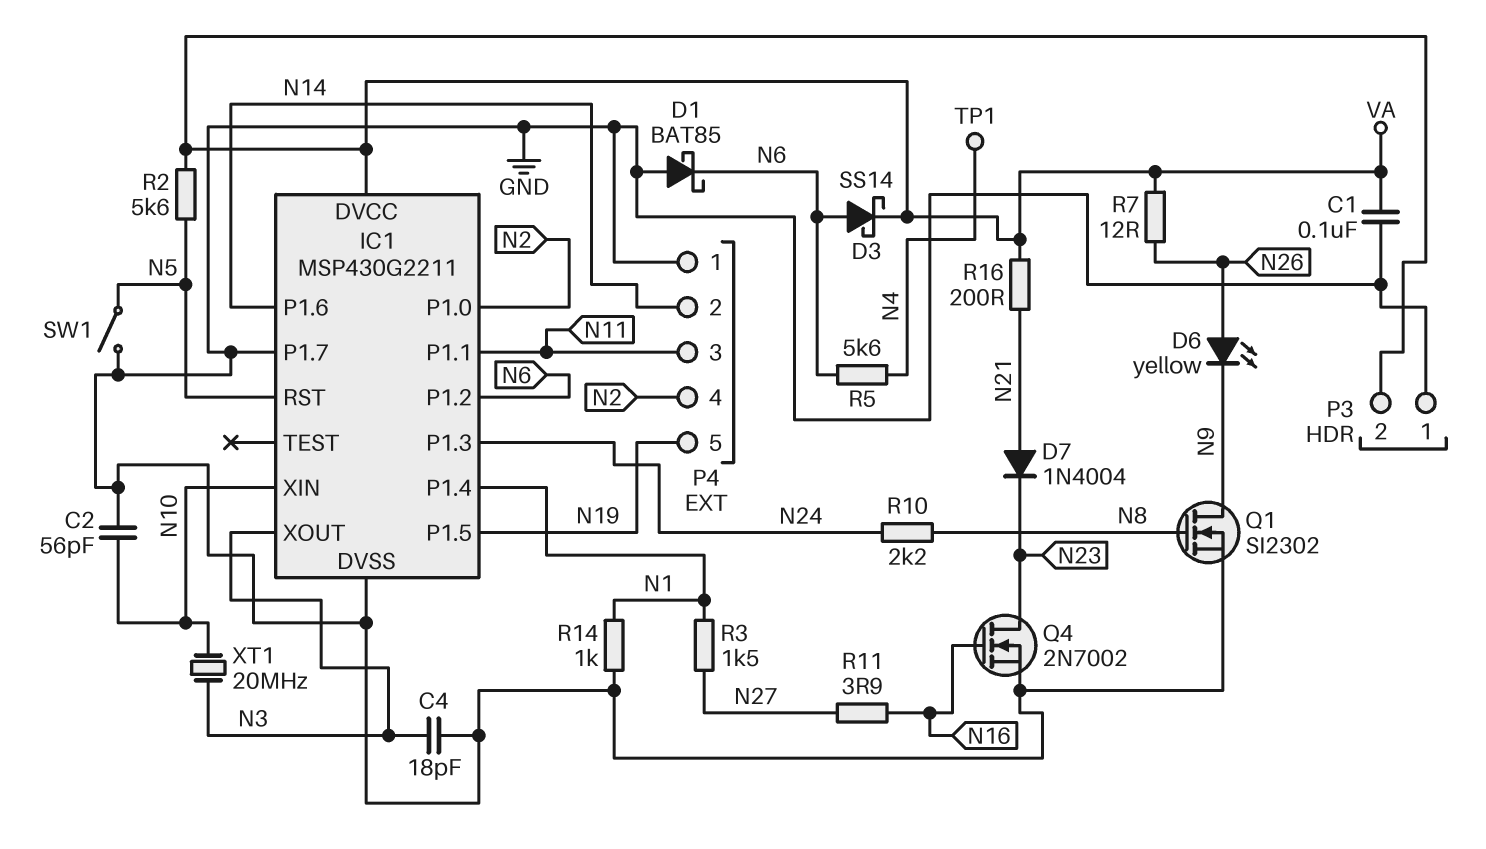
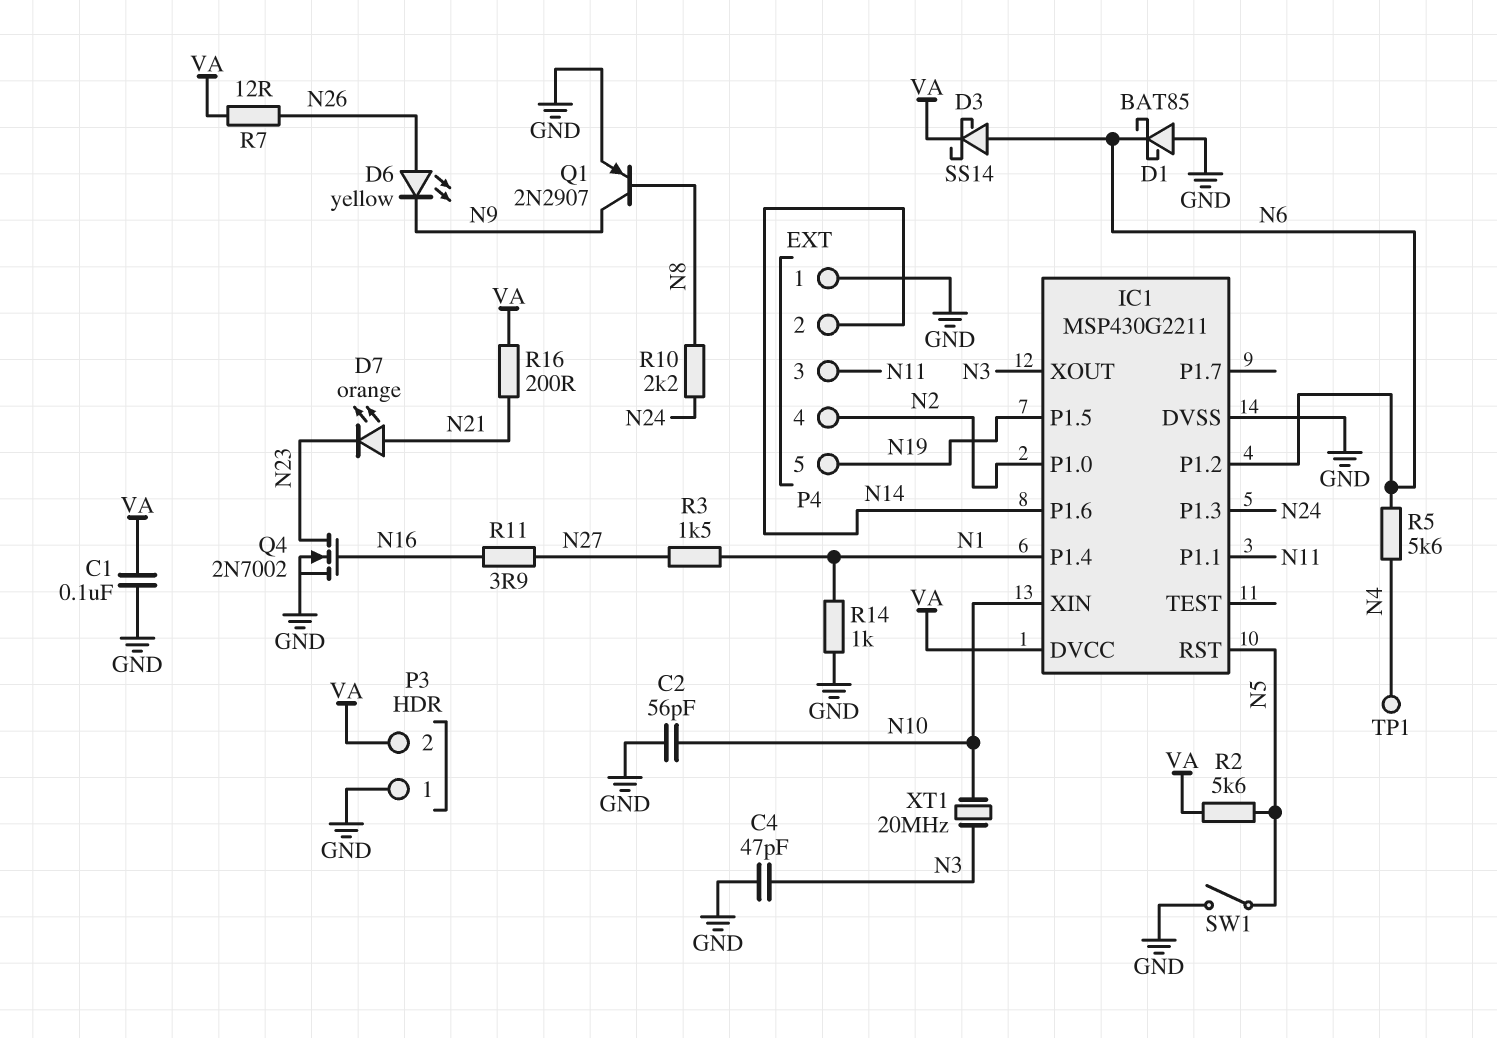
C4: 18pF (GND, N3) -> 47pF (GND, N3)
D7: diode 1N4004 (A N21, K N23) -> LED orange (A N21, K N23)
IC1 pin P1.7: GND -> none
Q1: NMOS SI2302 (G N8, D N9, S GND) -> PNP 2N2907 (B N8, C N9, E GND)

